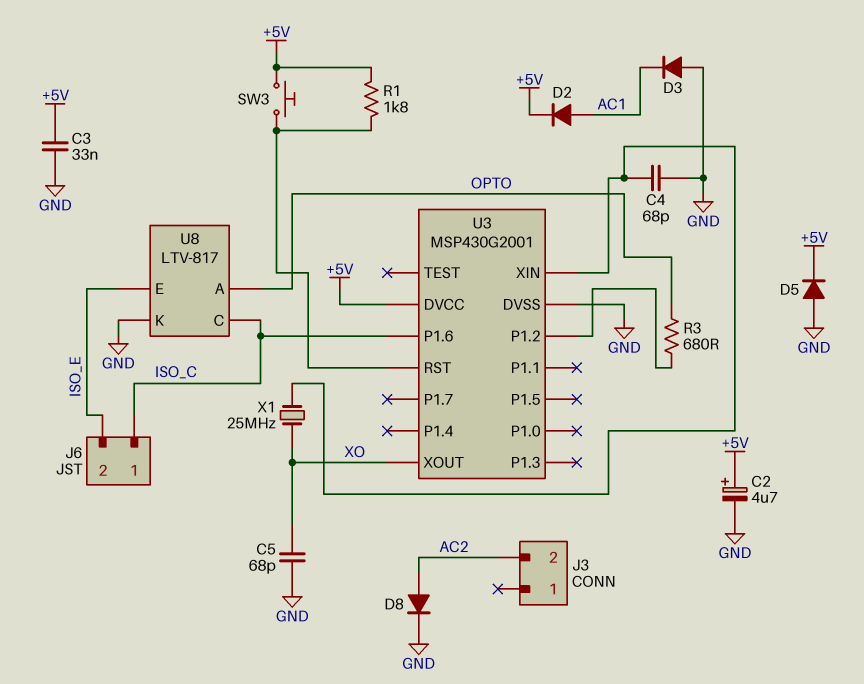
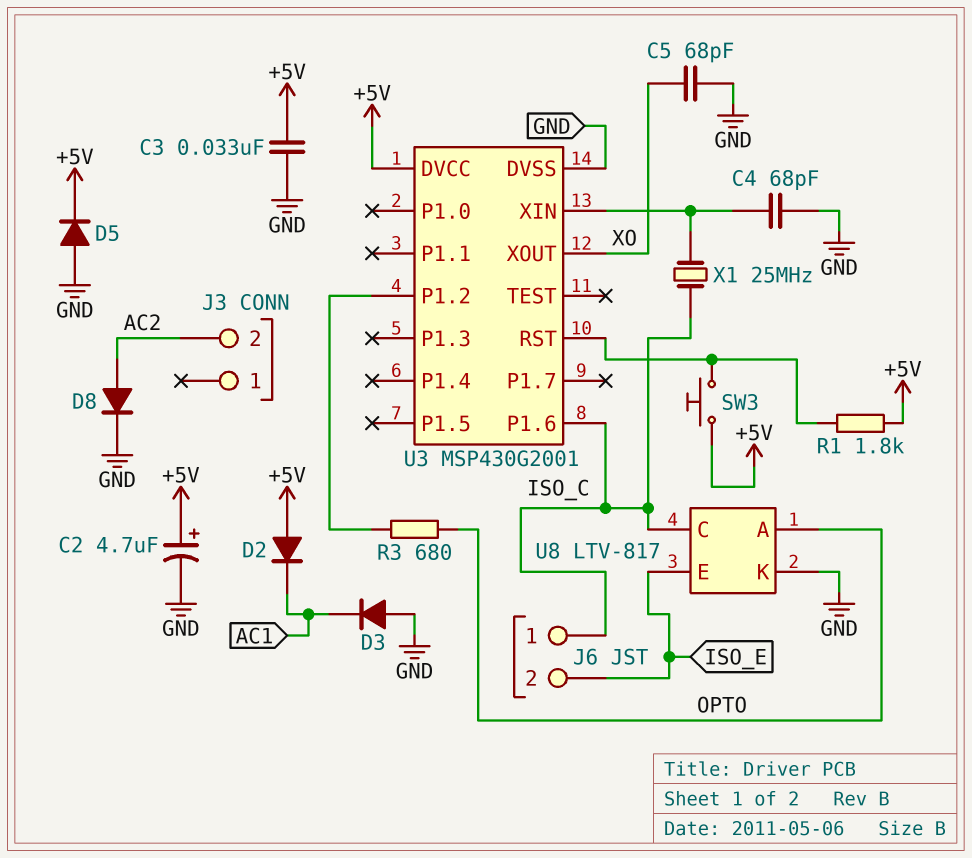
D2: diode (A AC1, K +5V) -> diode (A +5V, K AC1)
X1: 25MHz (U3/XIN, XO) -> 25MHz (ISO_C, U3/XIN)

